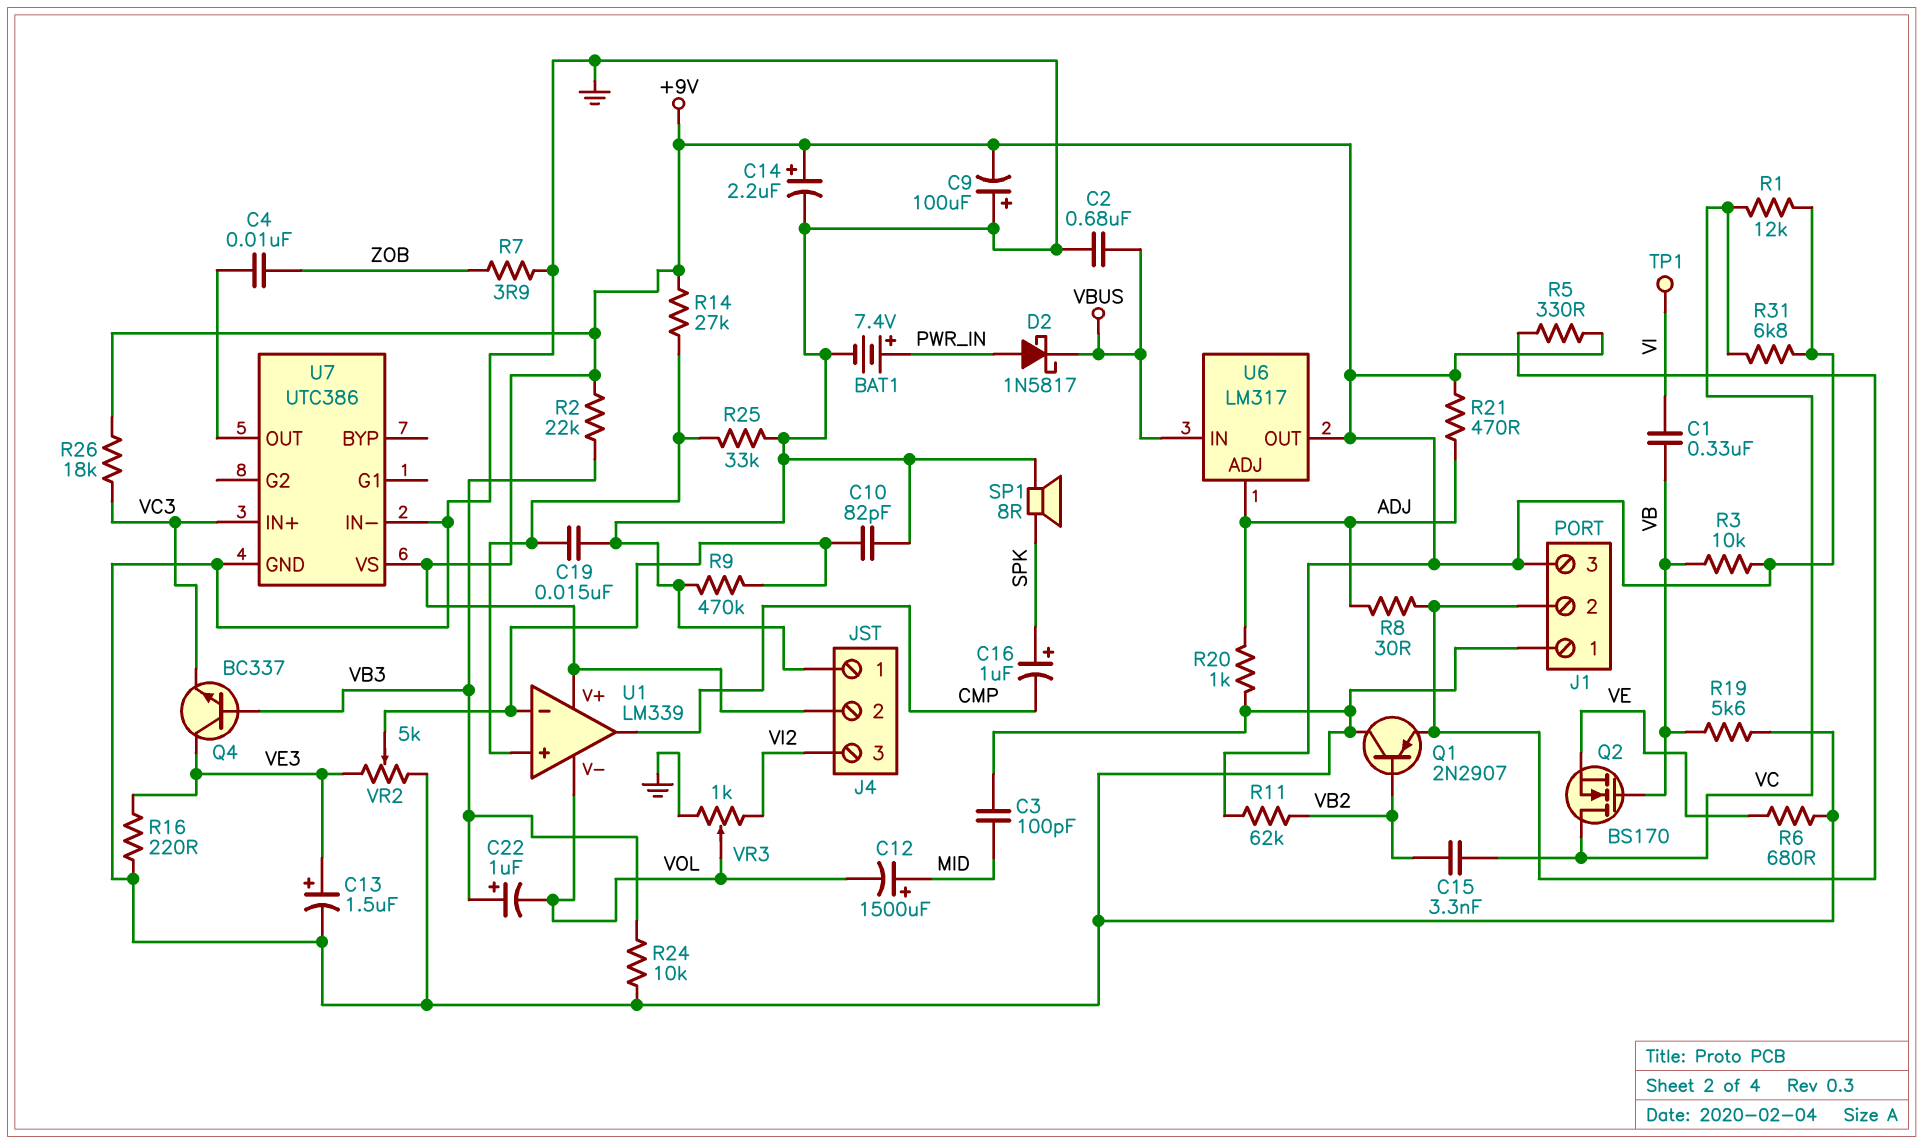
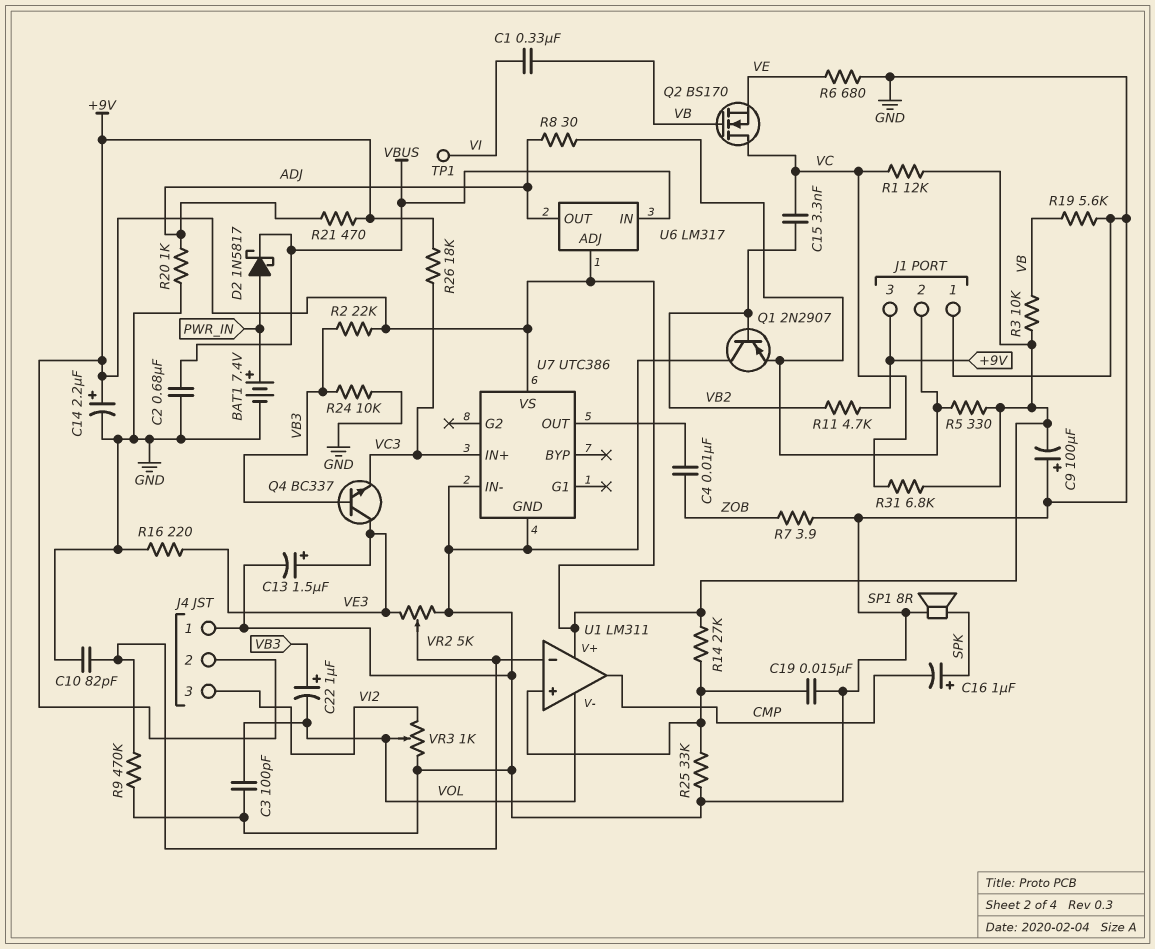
C3: 100pF (GND, MID) -> 100pF (GND, VOL)
C12: 1500uF (plus MID, minus VOL) -> none
R11: 62k (+9V, VB2) -> 4.7k (+9V, VB2)
U1: LM339 -> LM311
U6 pin ADJ: ADJ -> +9V
U6 pin OUT: +9V -> ADJ

